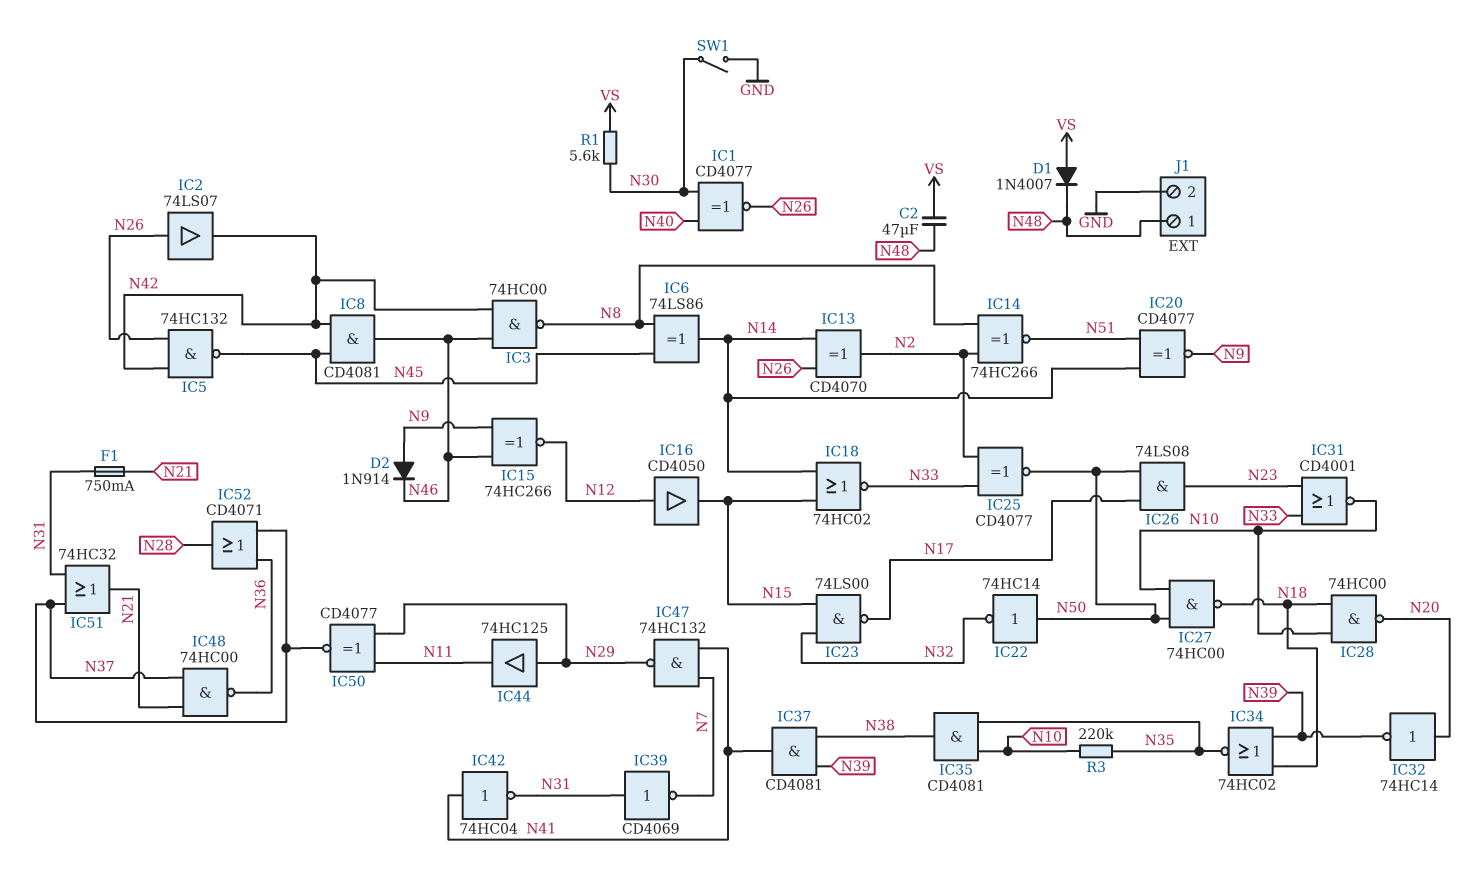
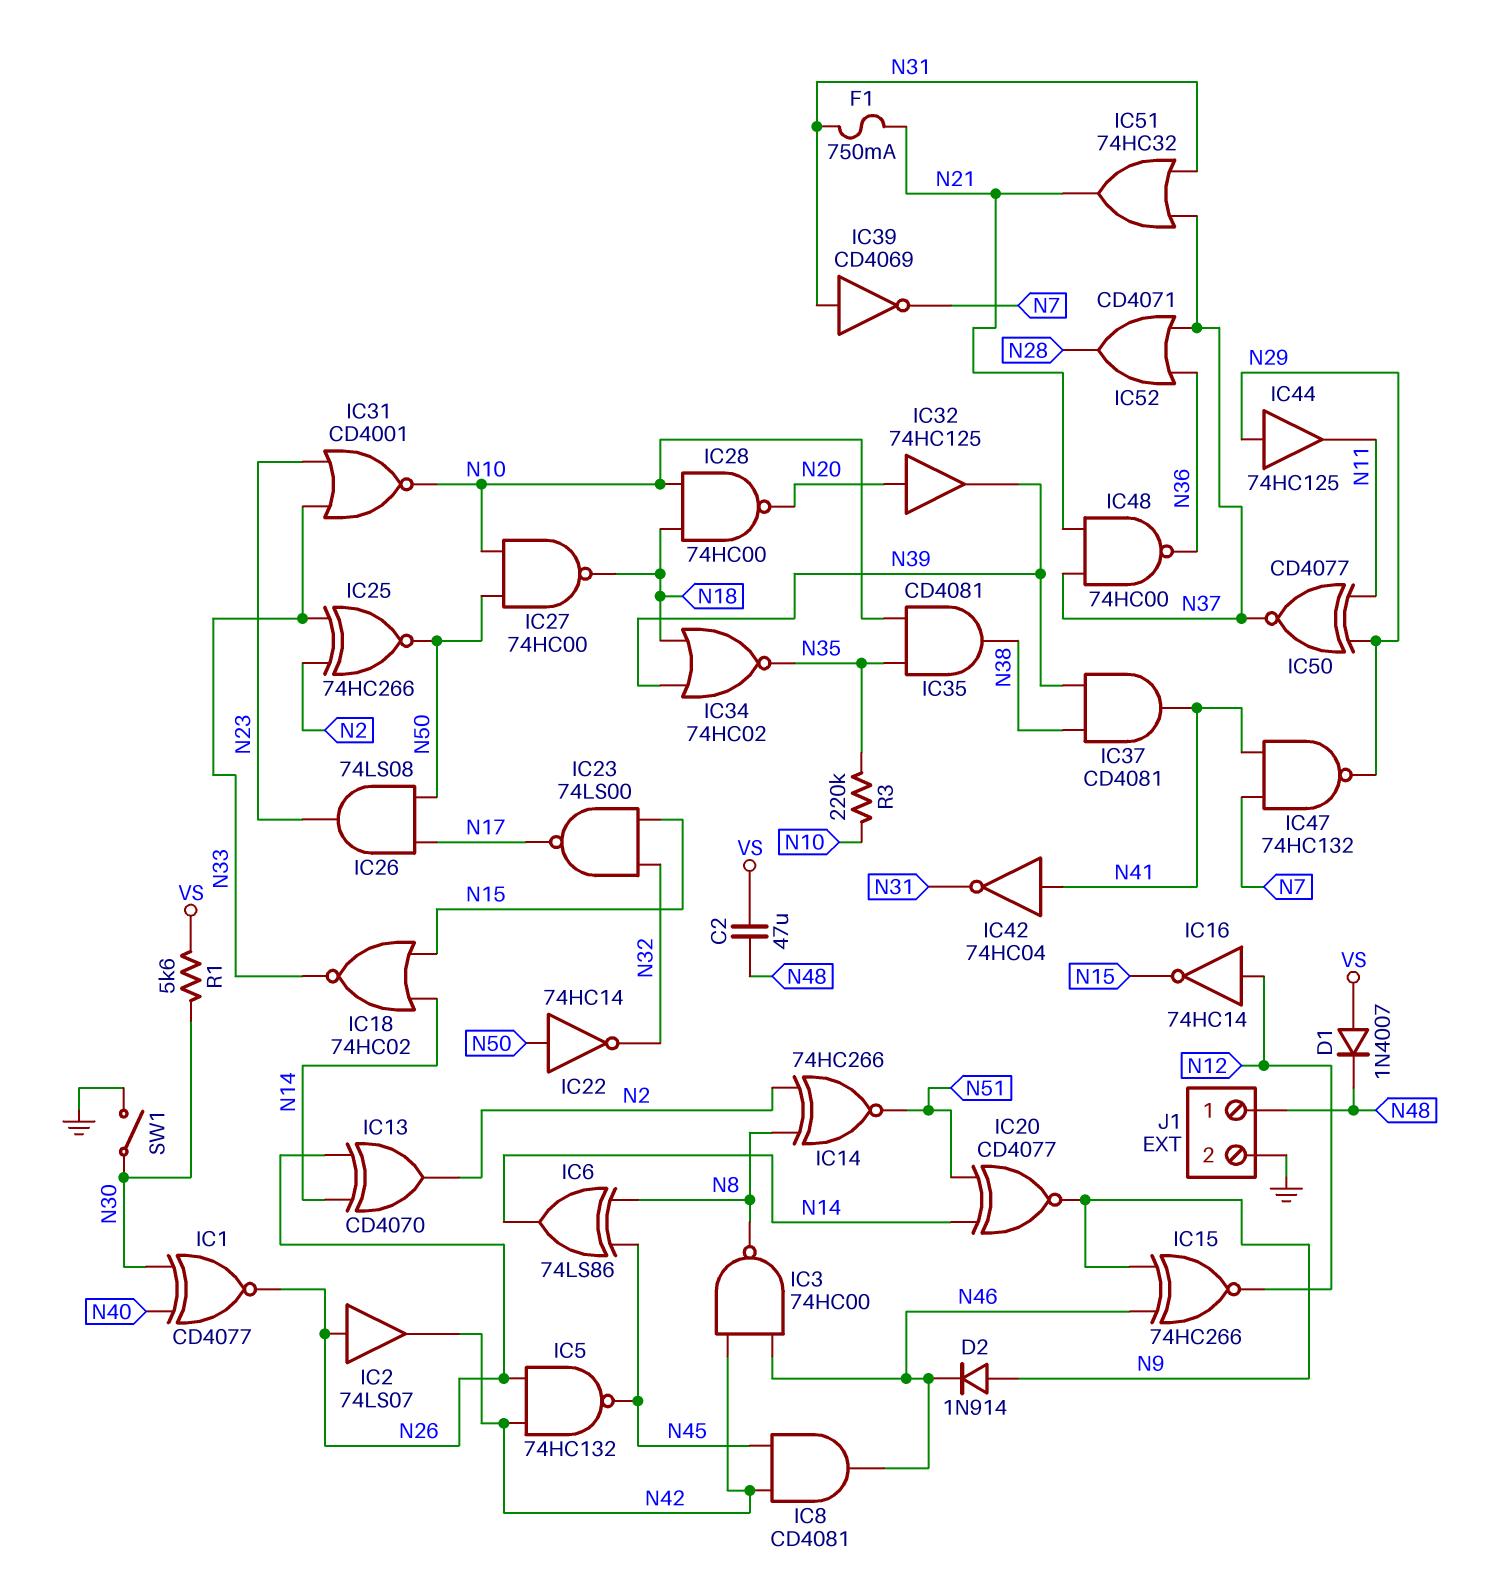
IC16: buffer CD4050 (in N12, out N15) -> NOT 74HC14 (in N12, out N15)
IC25: XNOR CD4077 (in N2, in N33, out N50) -> XNOR 74HC266 (in N2, in N33, out N50)
IC32: NOT 74HC14 (in N20, out N39) -> buffer 74HC125 (in N20, out N39)

